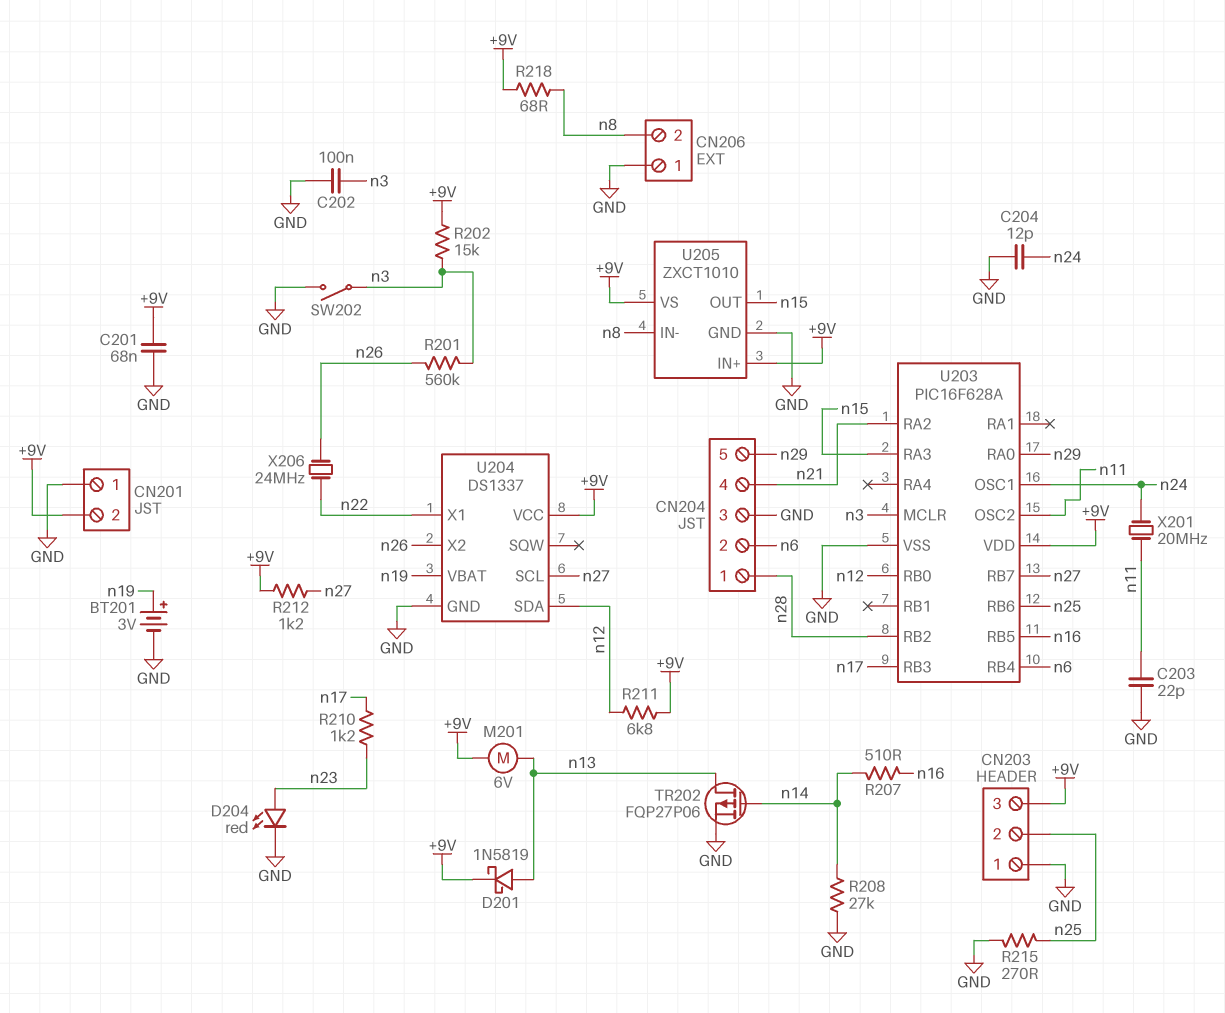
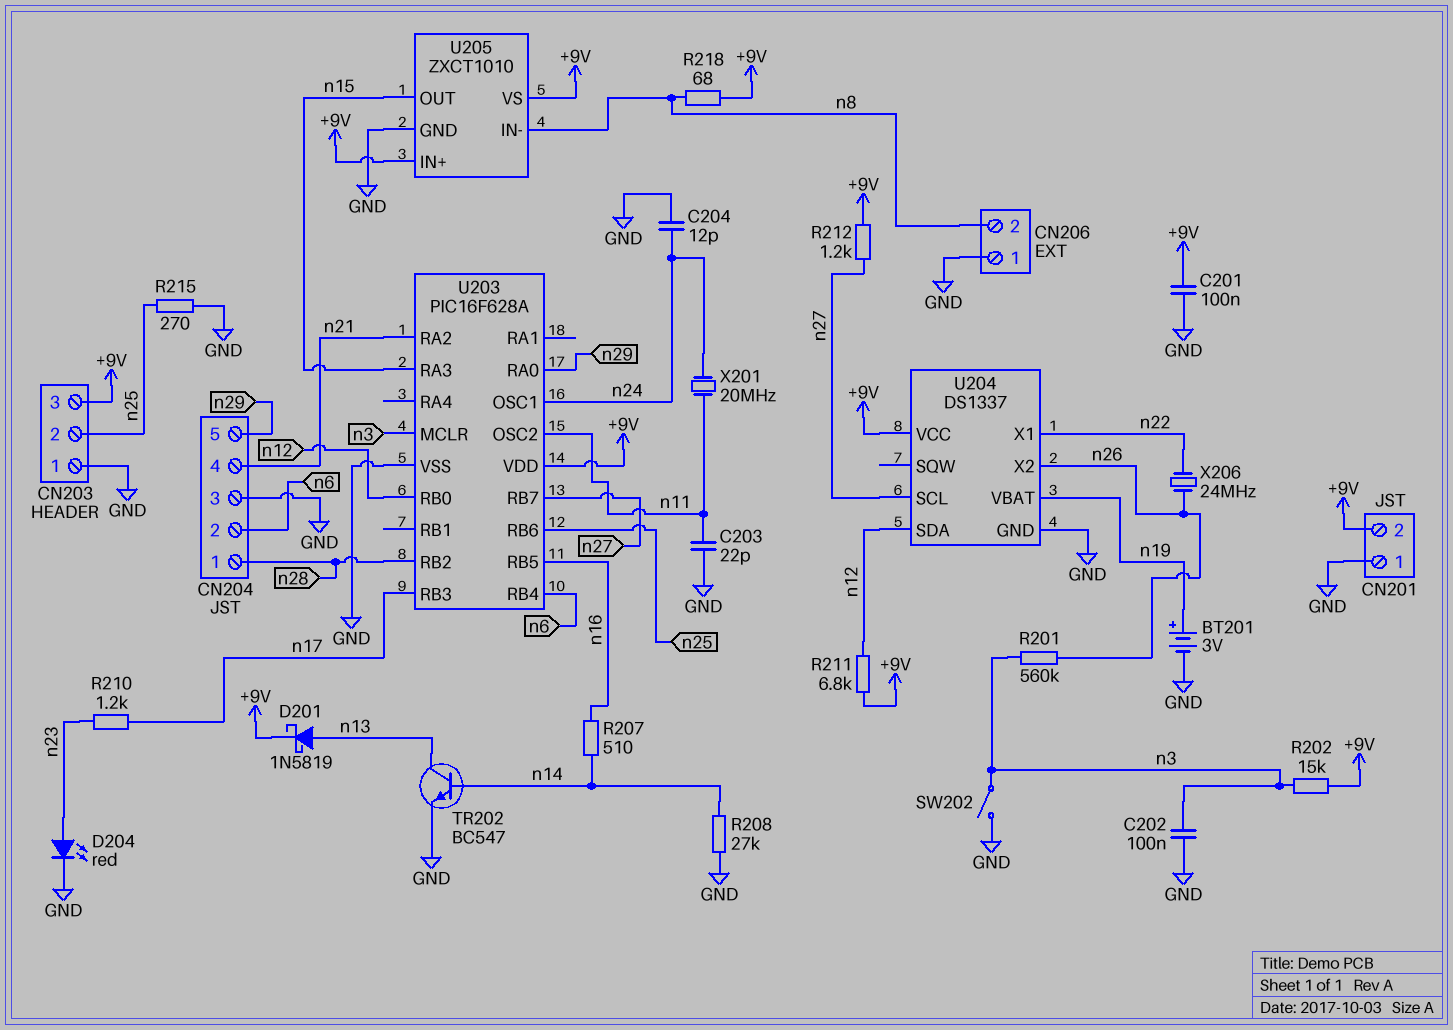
C201: 68nF (+9V, GND) -> 100nF (+9V, GND)
M201: motor 6V (+9V, n13) -> none
TR202: PMOS FQP27P06 (G n14, D n13, S GND) -> NPN BC547 (B n14, C n13, E GND)

